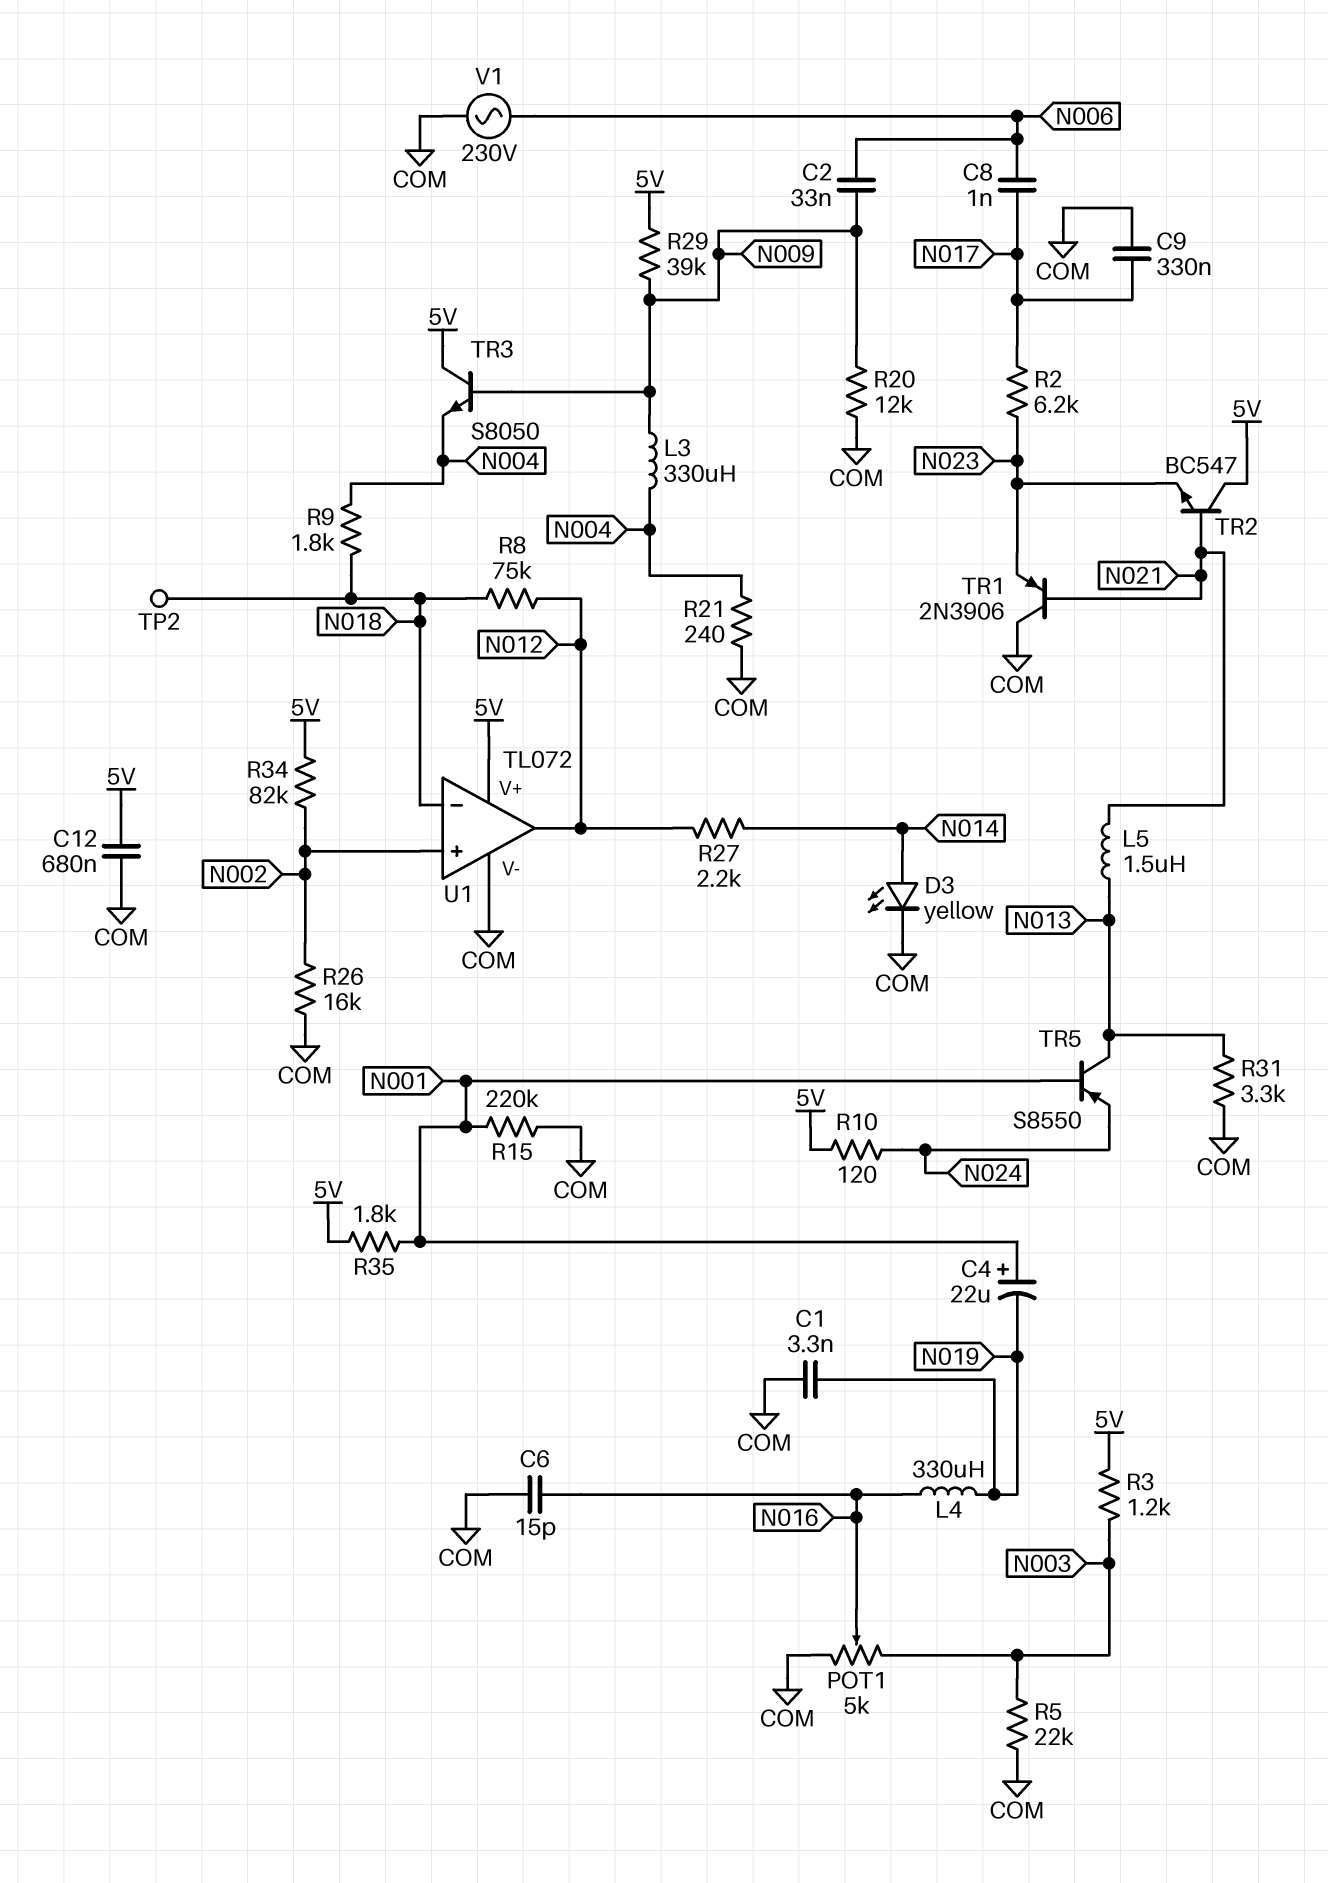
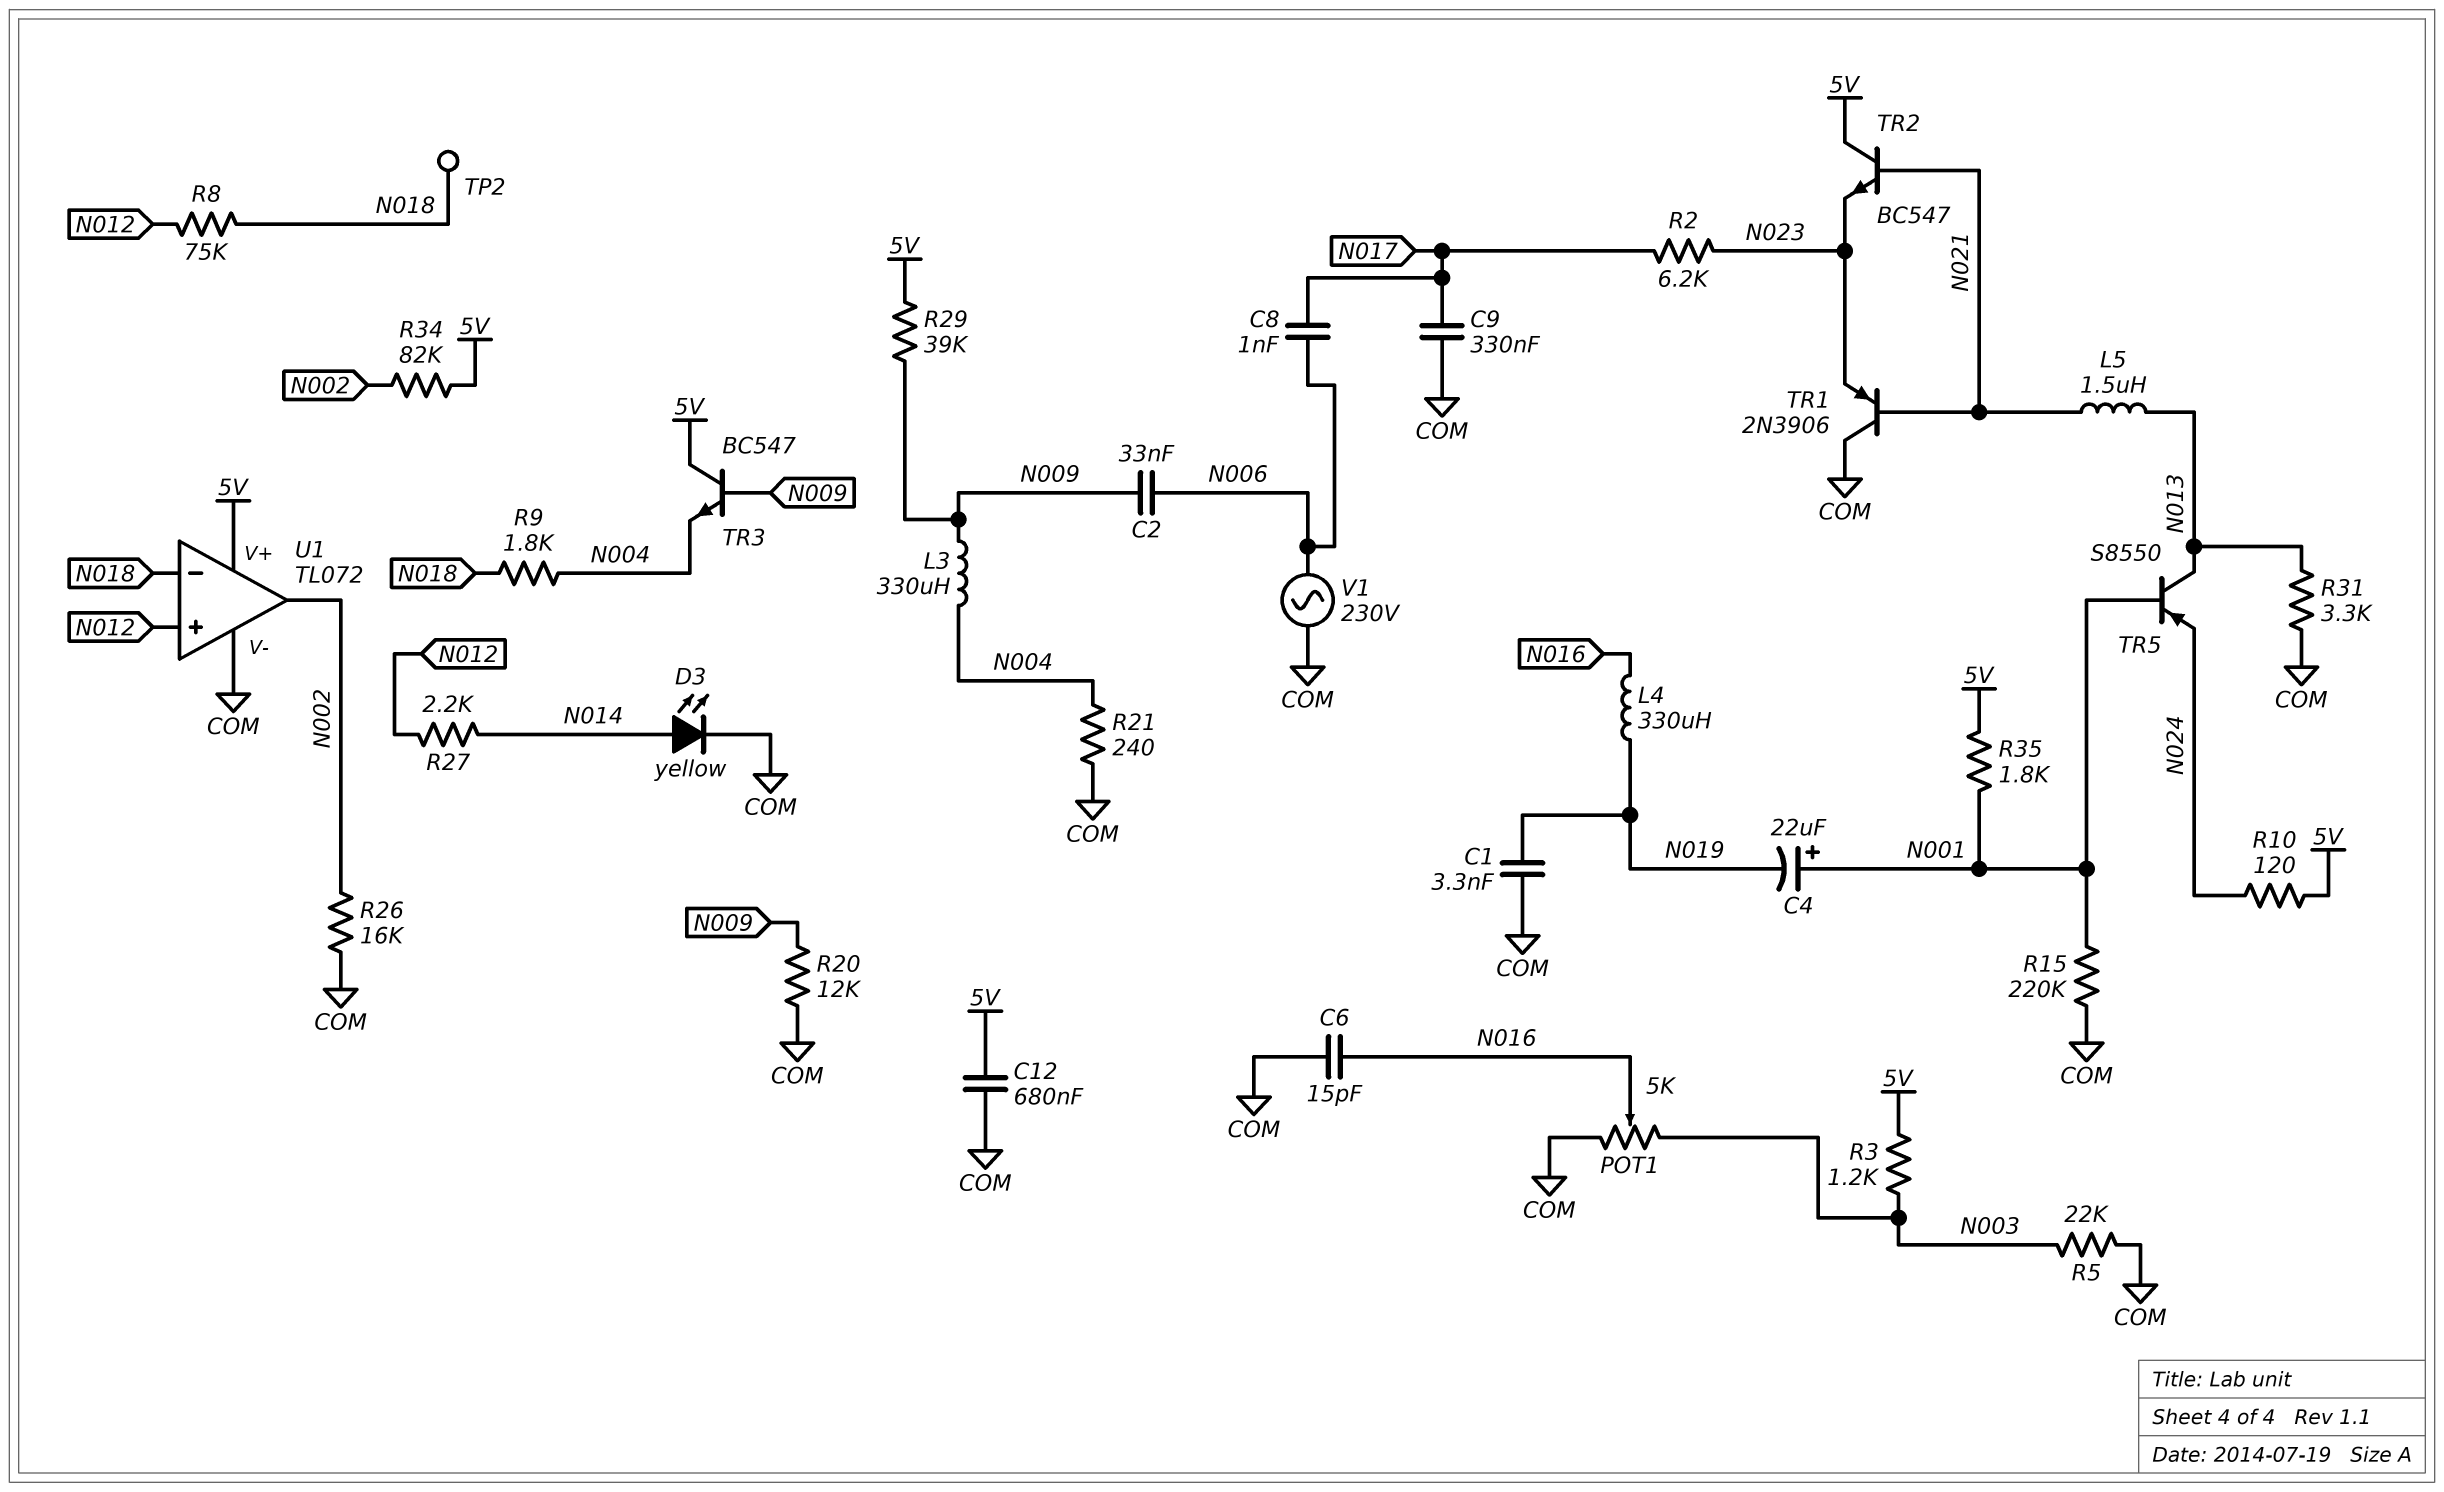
TR3: NPN S8050 (B N009, C 5V, E N004) -> NPN BC547 (B N009, C 5V, E N004)
U1 pin in+: N002 -> N012
U1 pin out: N012 -> N002

